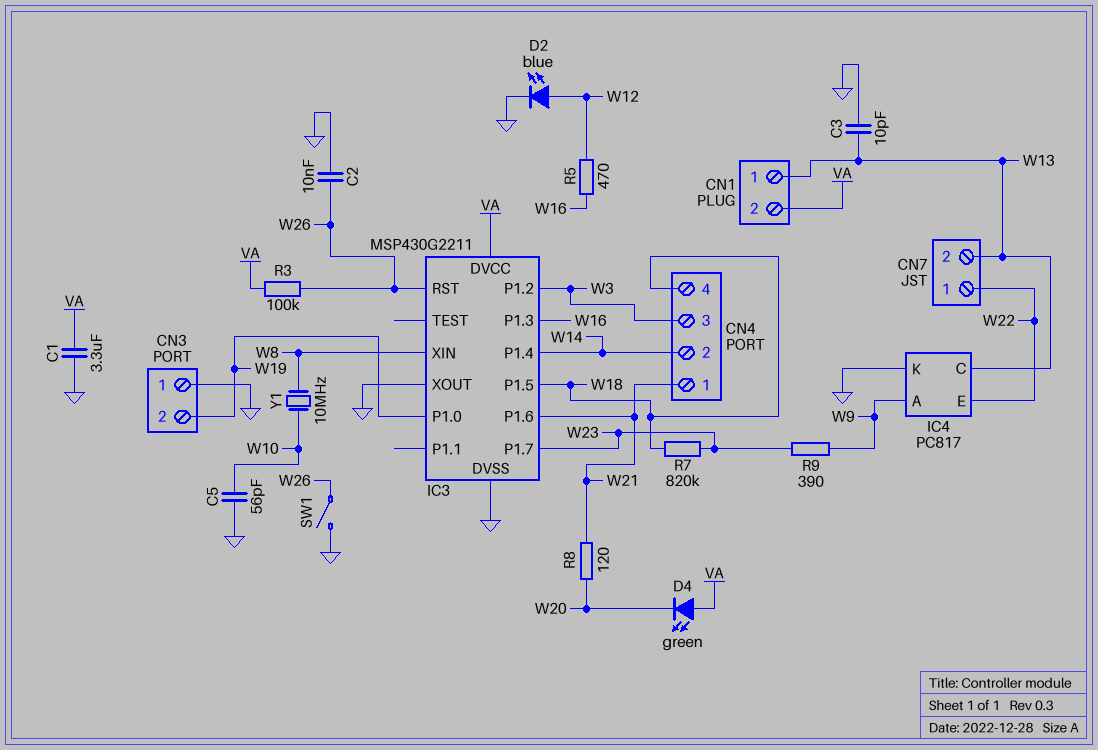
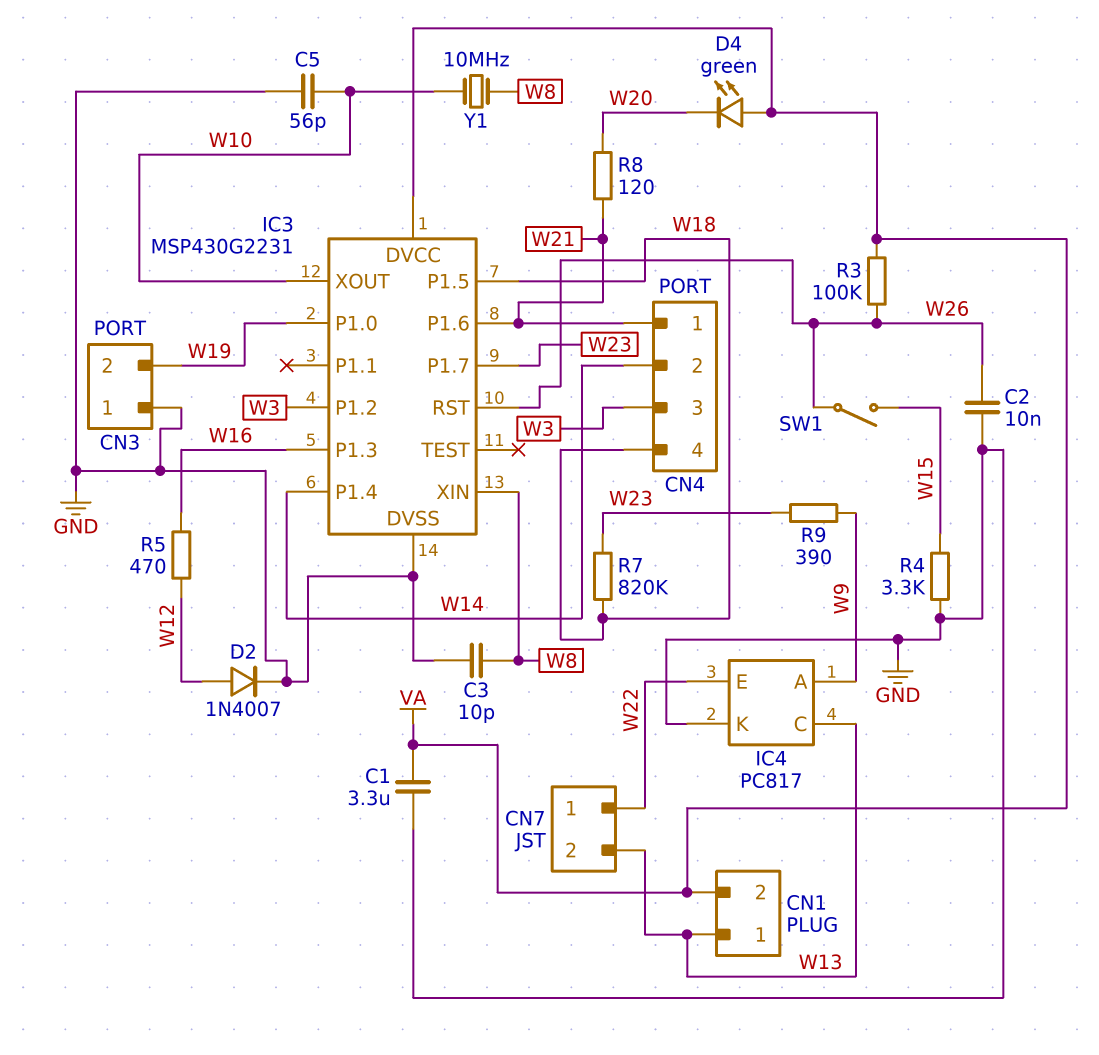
C3: 10pF (GND, W13) -> 10pF (GND, W8)
D2: LED blue (A W12, K GND) -> diode 1N4007 (A W12, K GND)
IC3: MSP430G2211 -> MSP430G2231
IC3 pin XOUT: GND -> W10
R4: none -> 3.3k (GND, W15)
SW1: switch (GND, W26) -> switch (W15, W26)

